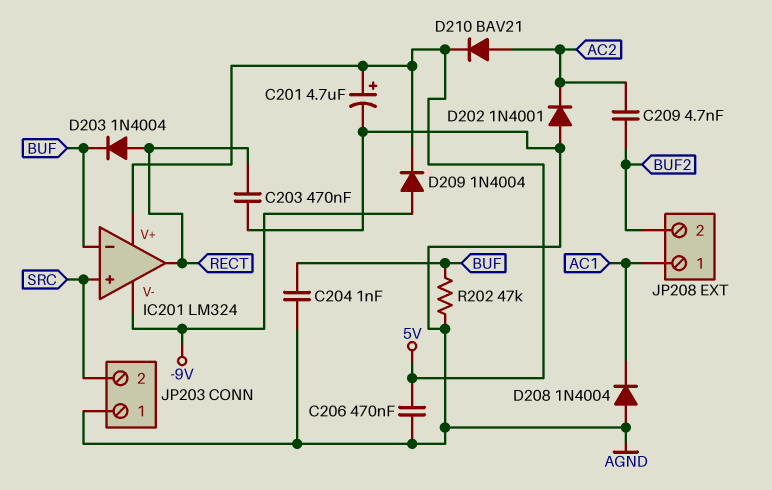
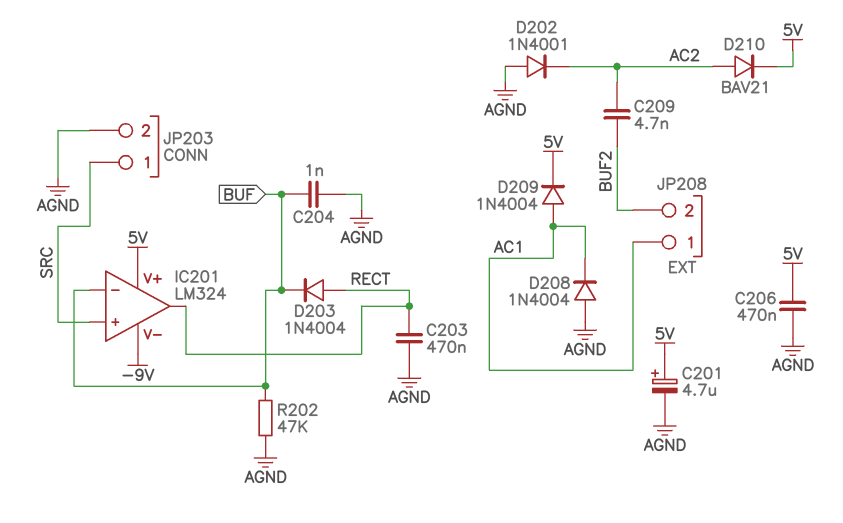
D209: diode 1N4004 (A -9V, K 5V) -> diode 1N4004 (A AC1, K 5V)
JP203 pin 1: AGND -> SRC
JP203 pin 2: SRC -> AGND

